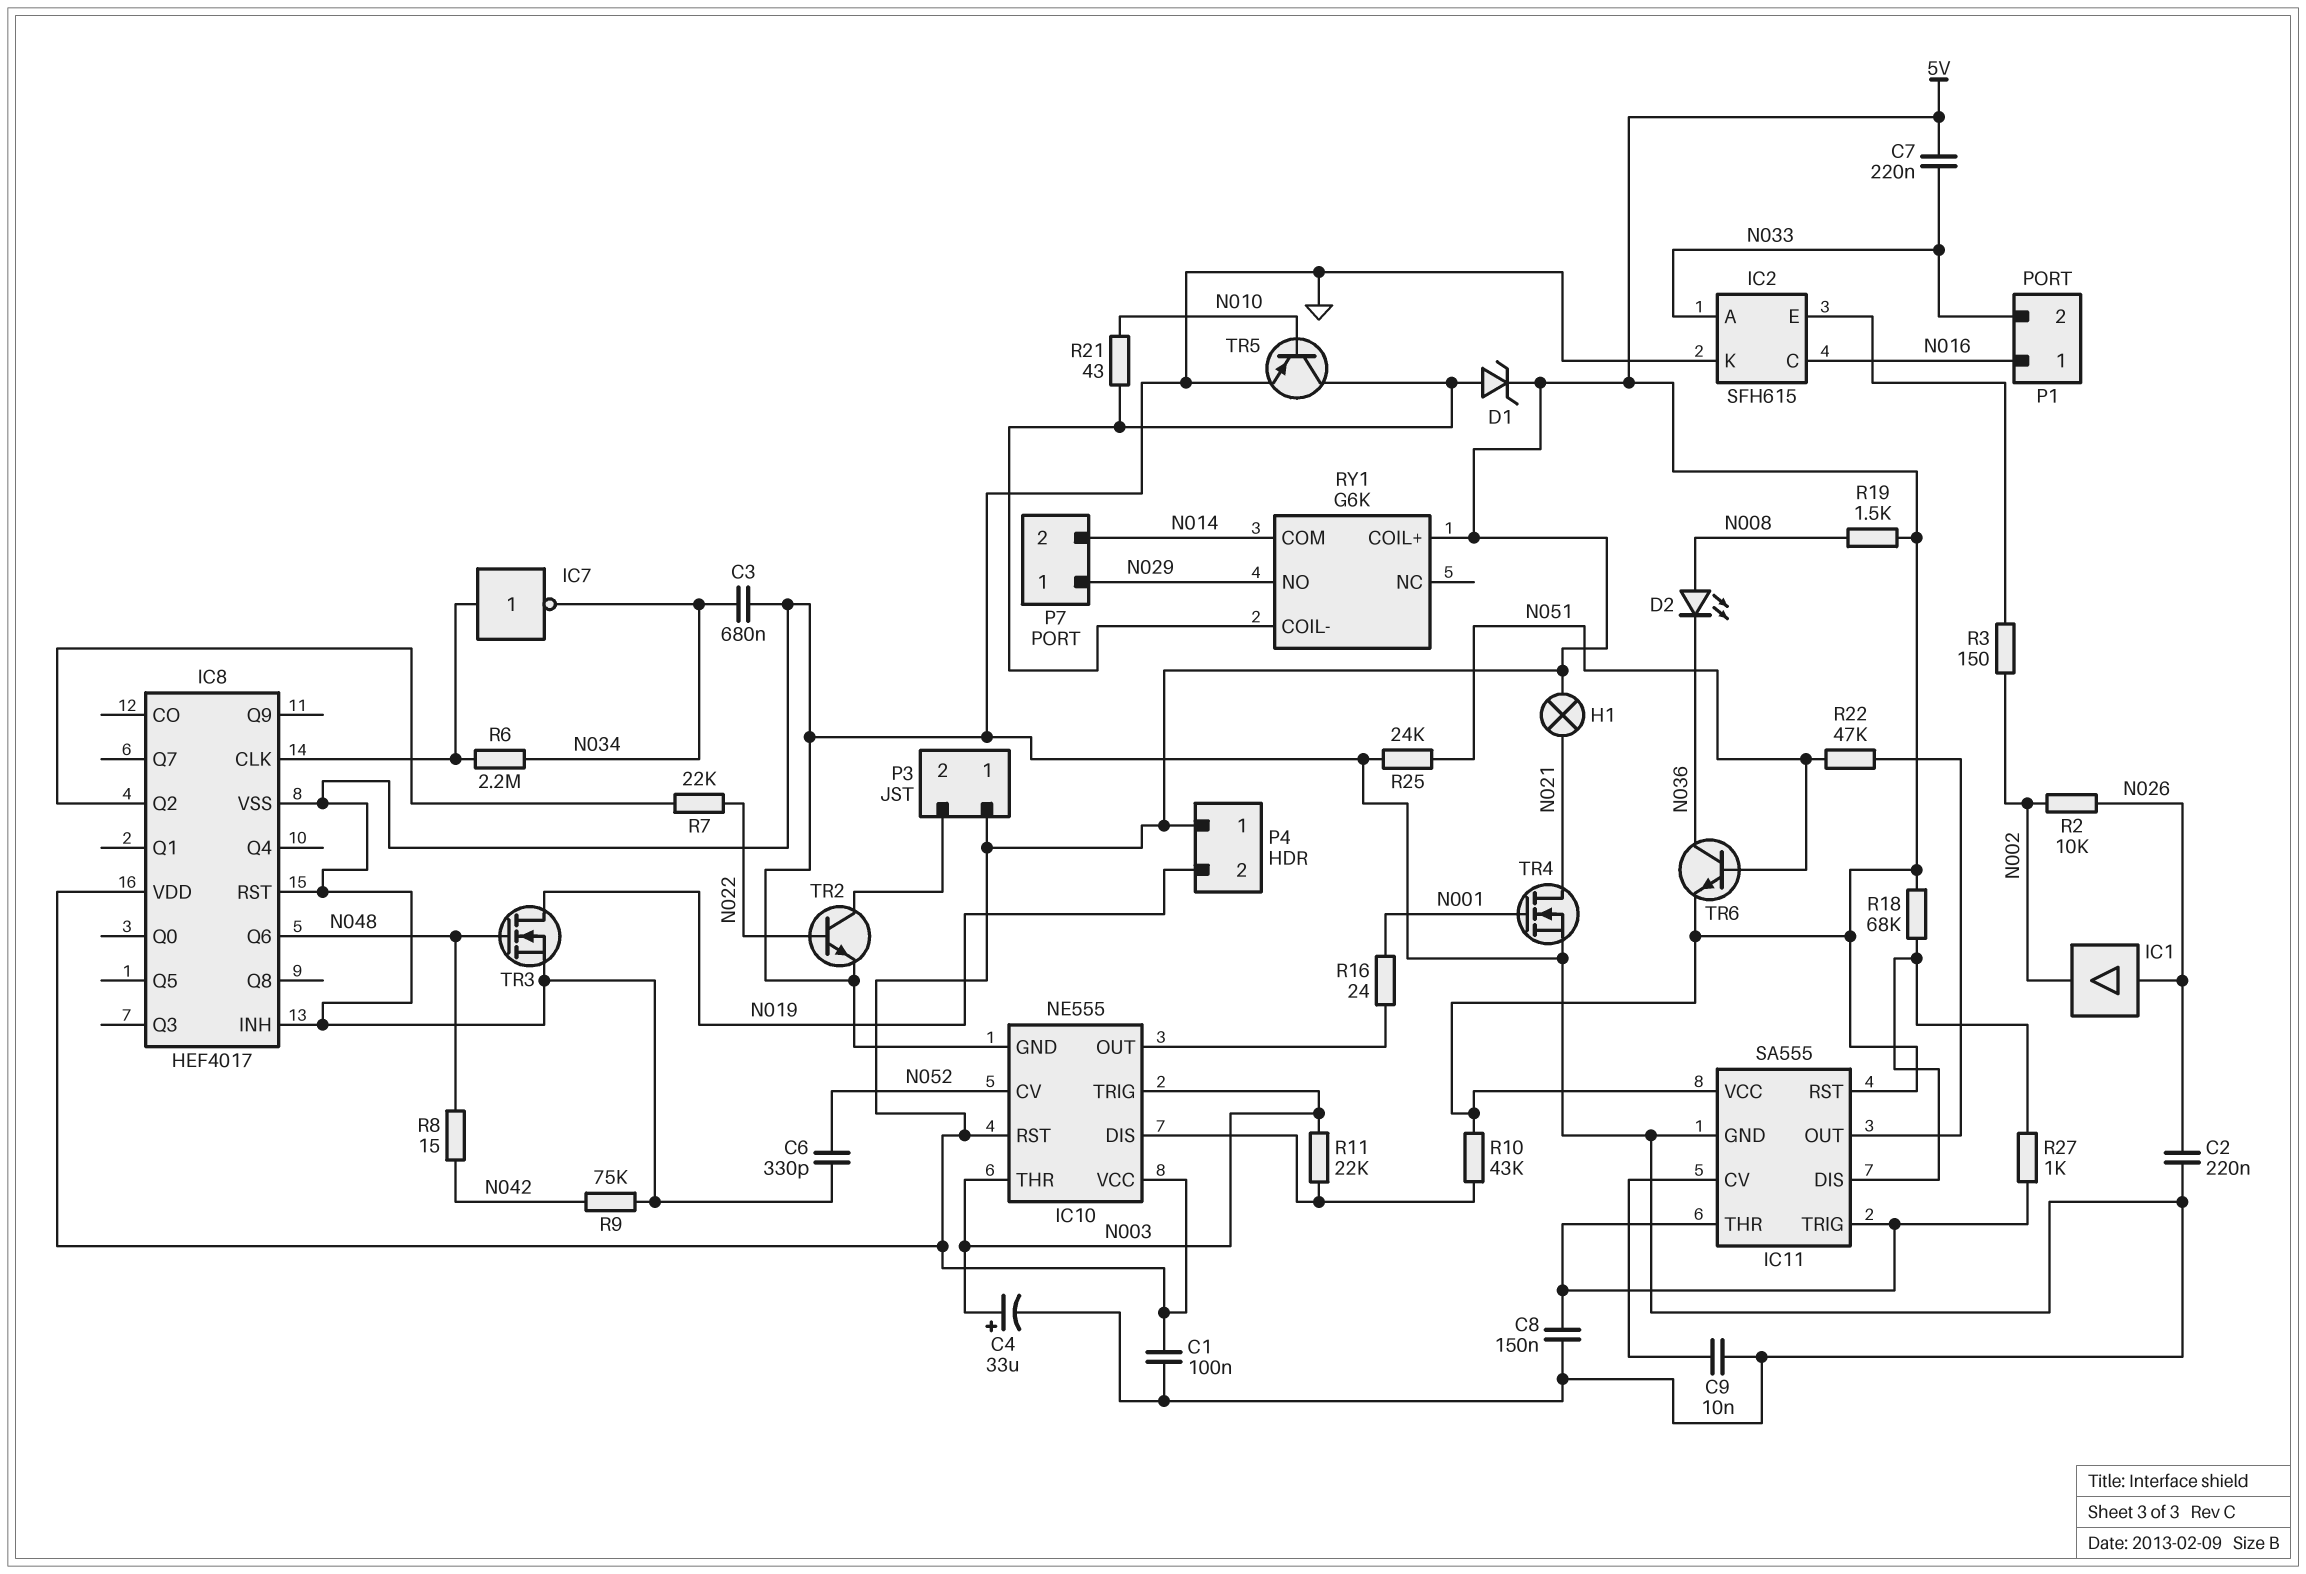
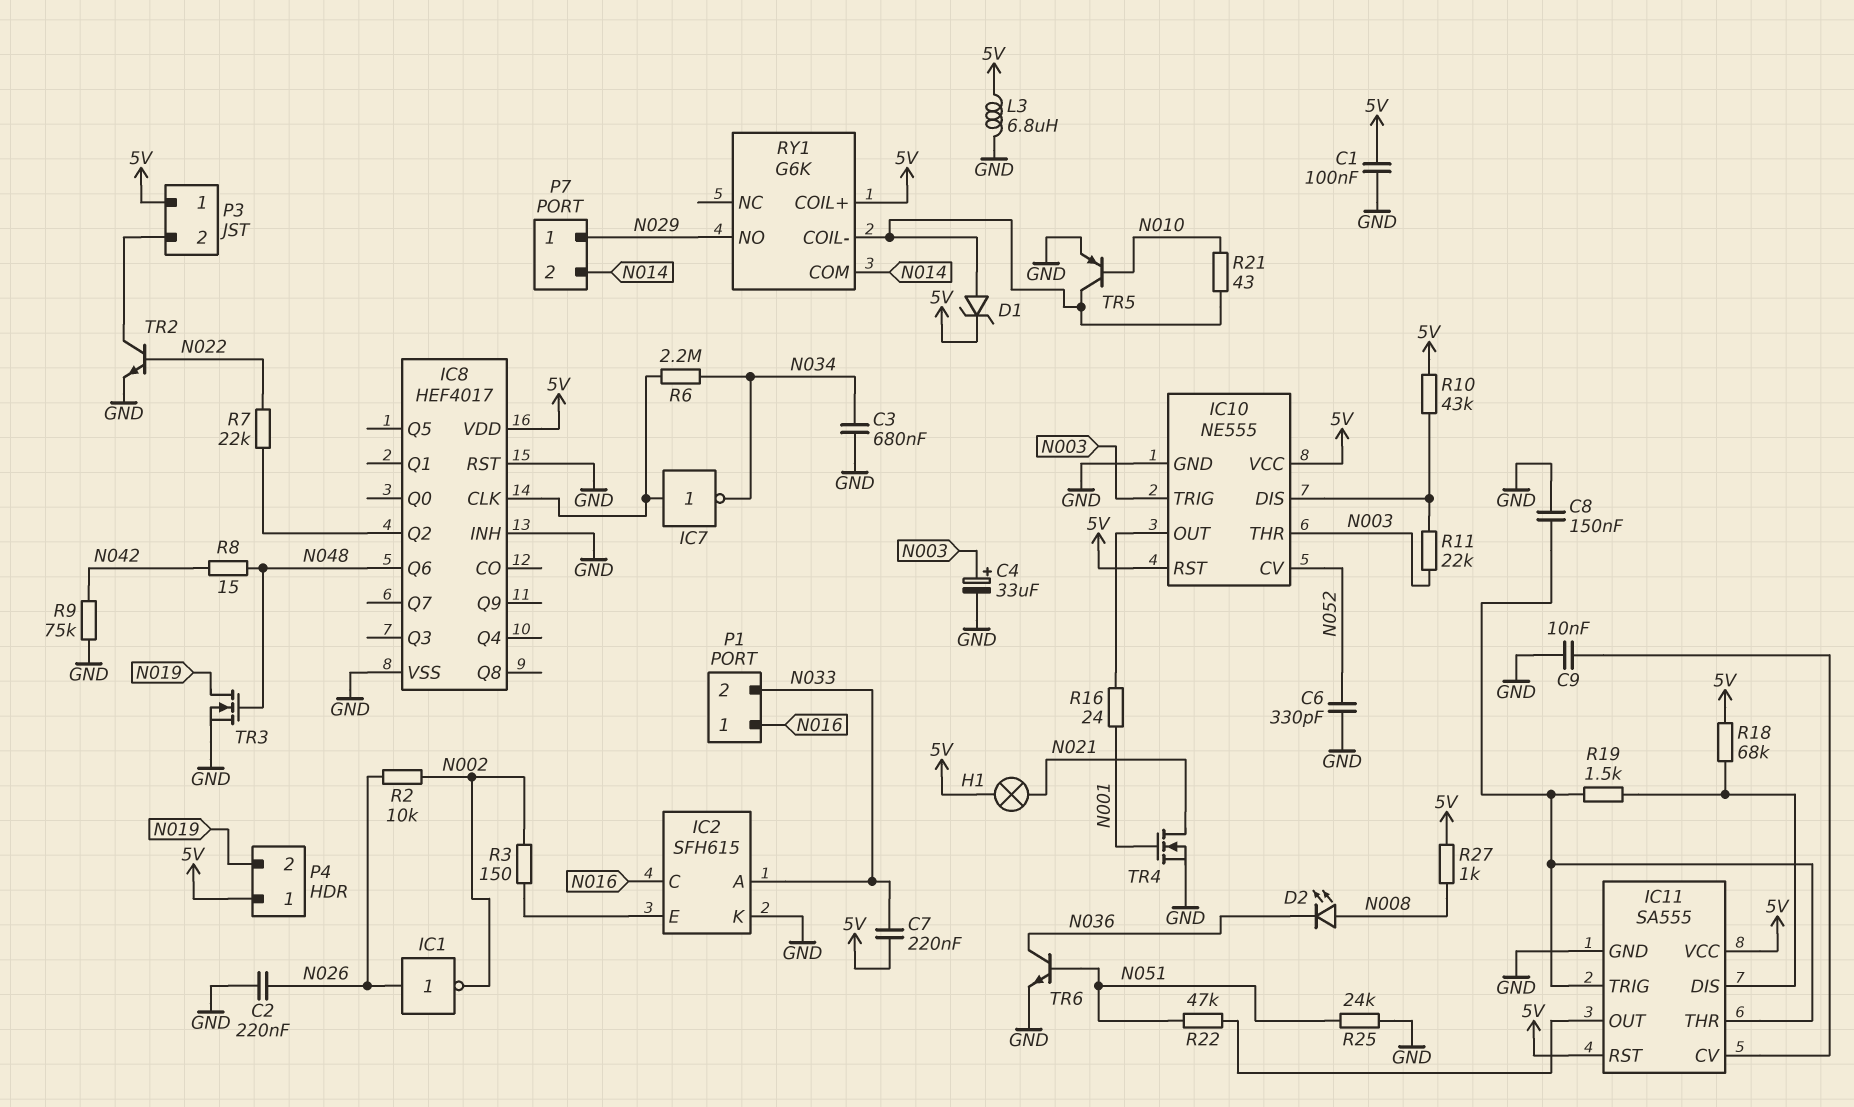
IC1: buffer (in N026, out N002) -> NOT (in N026, out N002)
L3: none -> 6.8uH (5V, GND)
R19: 1.5k (5V, N008) -> 1.5k (IC11/DIS, IC11/THR)
R27: 1k (IC11/DIS, IC11/THR) -> 1k (5V, N008)
TR6: NPN (B N051, C N036, E 5V) -> NPN (B N051, C N036, E GND)

